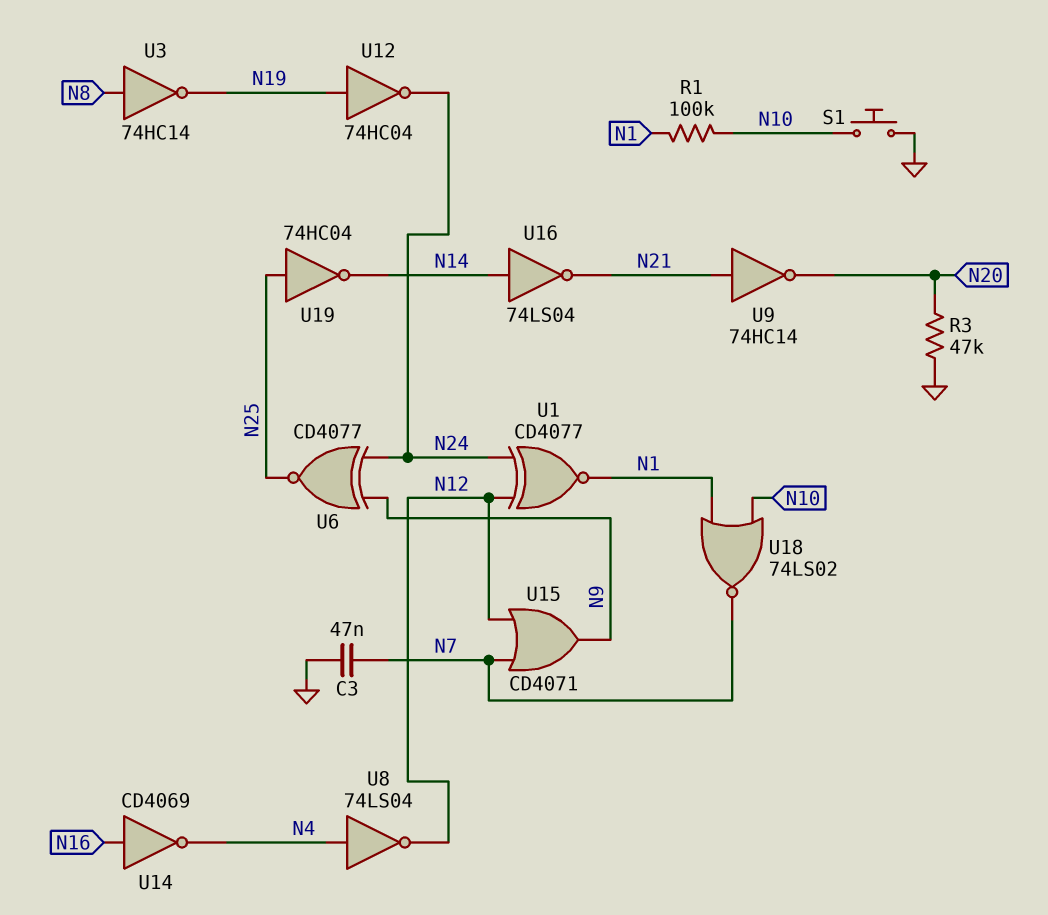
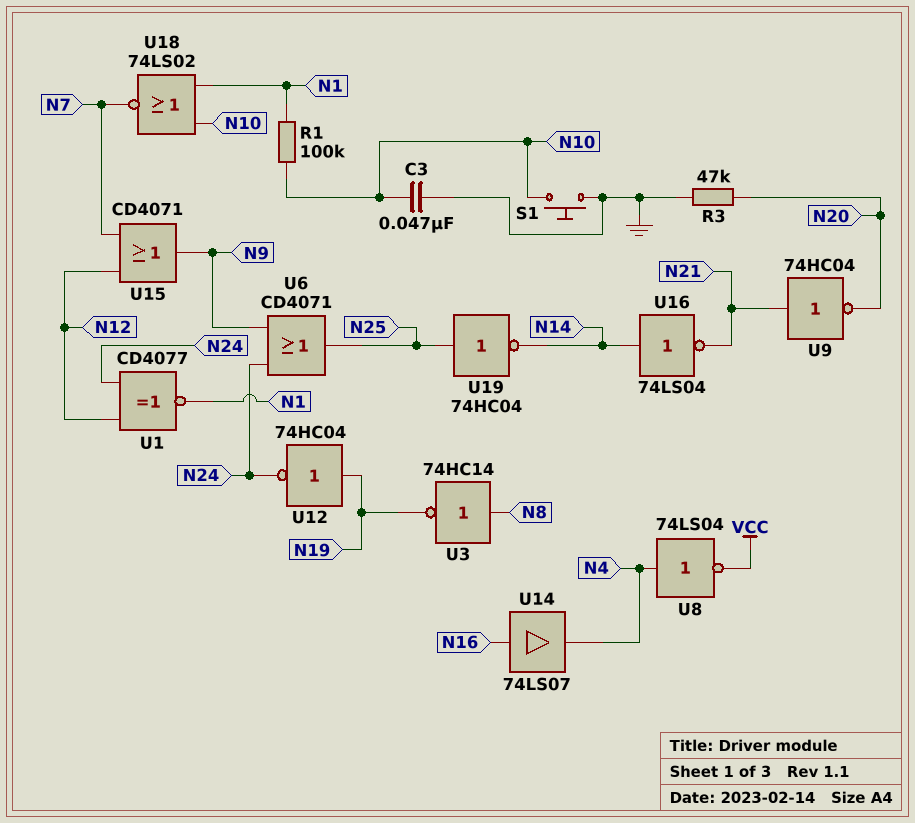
C3: 47nF (GND, N7) -> 47nF (GND, N10)
U6: XNOR CD4077 (in N9, in N24, out N25) -> OR CD4071 (in N9, in N24, out N25)
U8: NOT 74LS04 (in N4, out N12) -> NOT 74LS04 (in N4, out VCC)
U9: NOT 74HC14 (in N21, out N20) -> NOT 74HC04 (in N21, out N20)
U14: NOT CD4069 (in N16, out N4) -> buffer 74LS07 (in N16, out N4)

